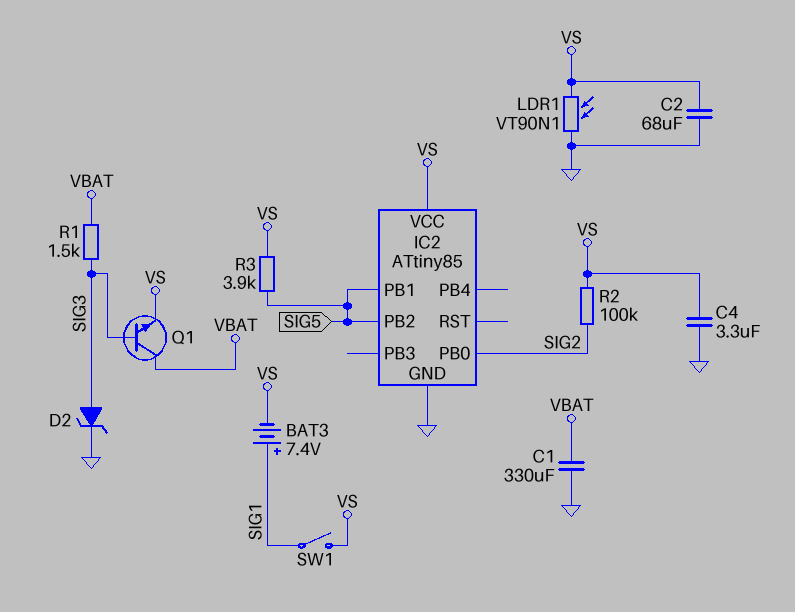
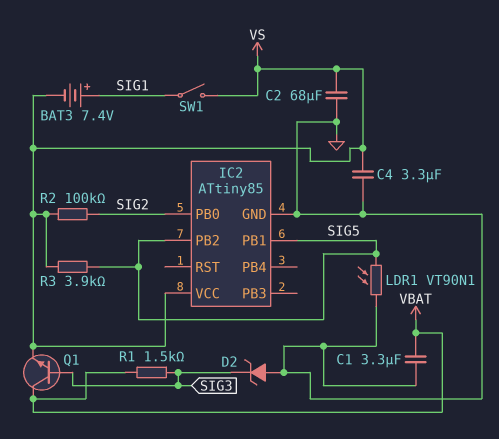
C1: 330uF (GND, VBAT) -> 3.3uF (GND, VBAT)
D2: zener (A SIG3, K GND) -> zener (A GND, K SIG3)
LDR1: VT90N1 (GND, VS) -> VT90N1 (GND, SIG5)

